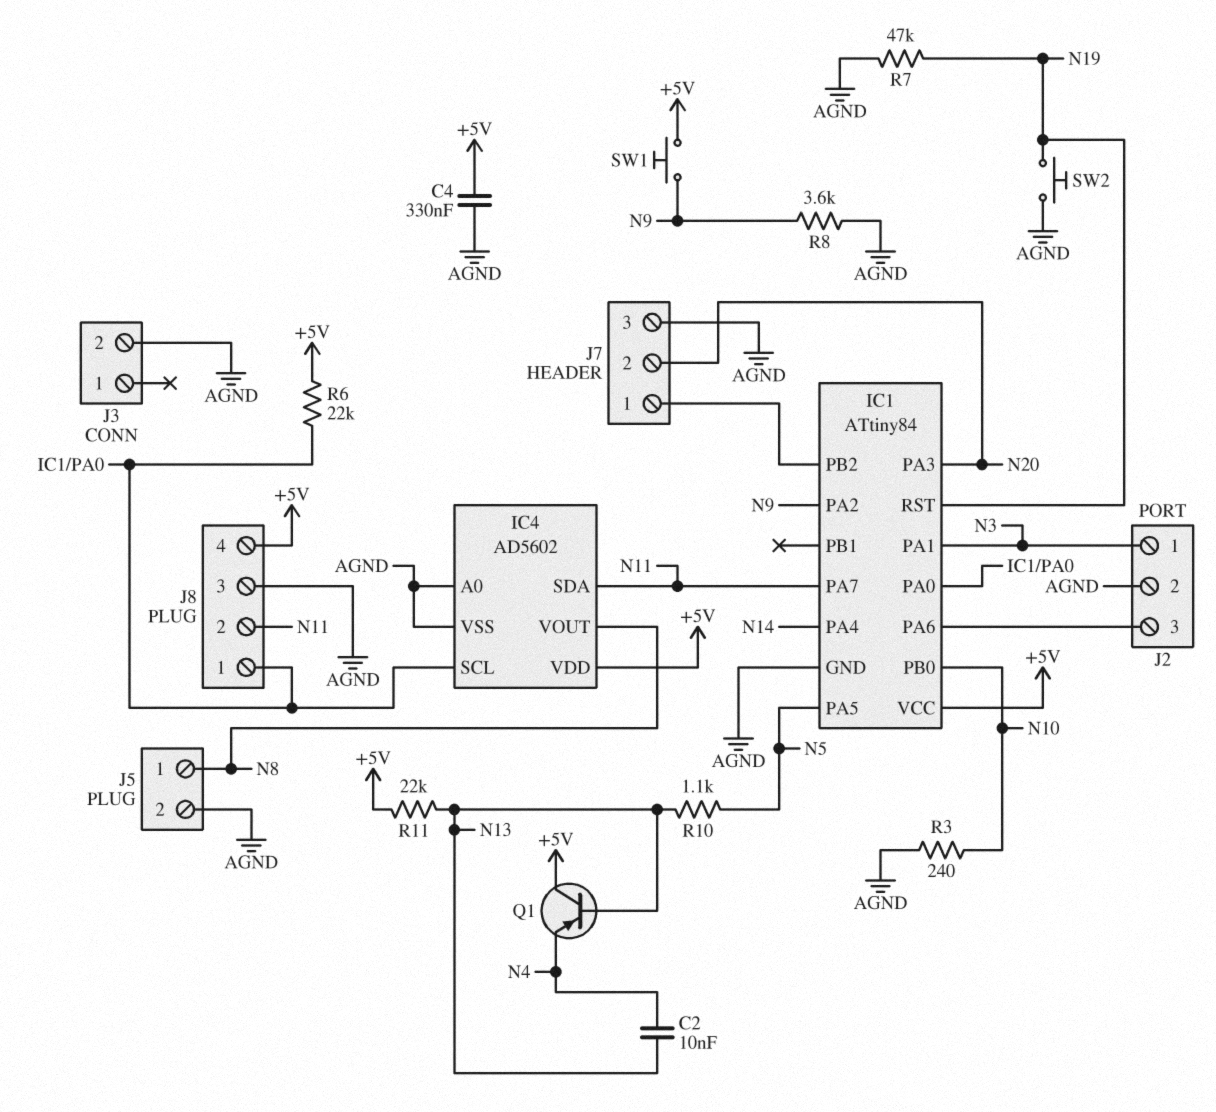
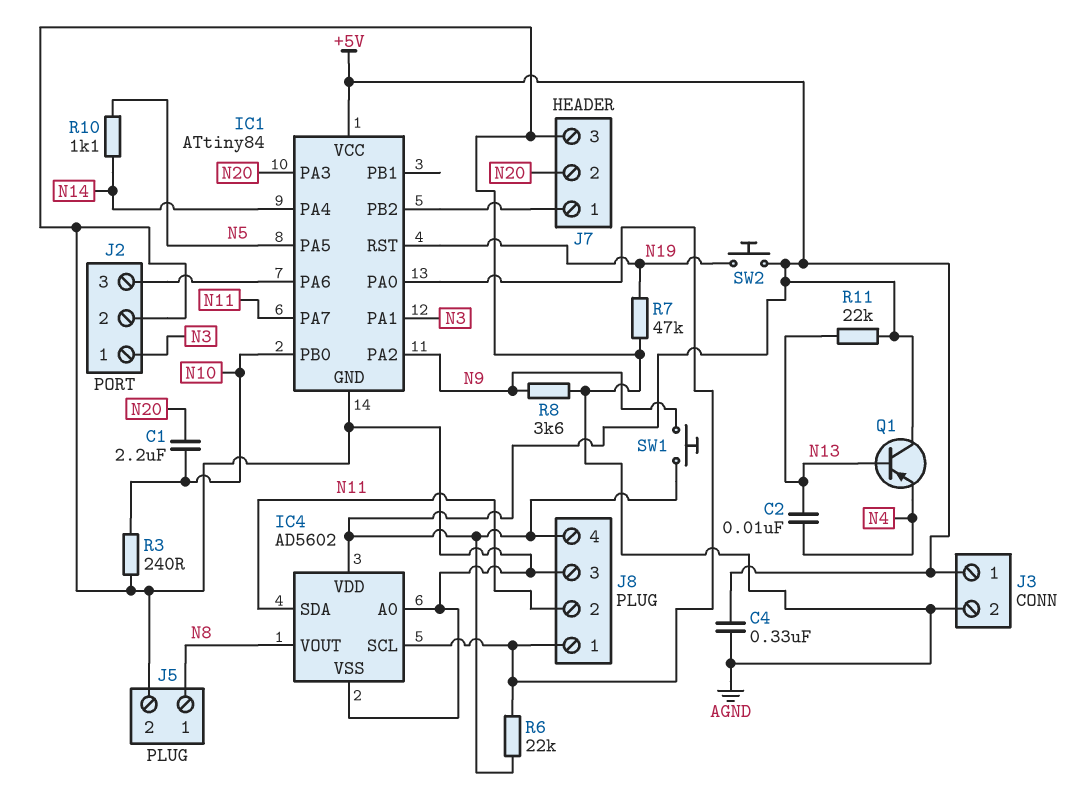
C1: none -> 2.2uF (N10, N20)
J3 pin 1: none -> +5V
R10: 1.1k (N5, N13) -> 1.1k (N5, N14)
SW2: button (AGND, N19) -> button (+5V, N19)

